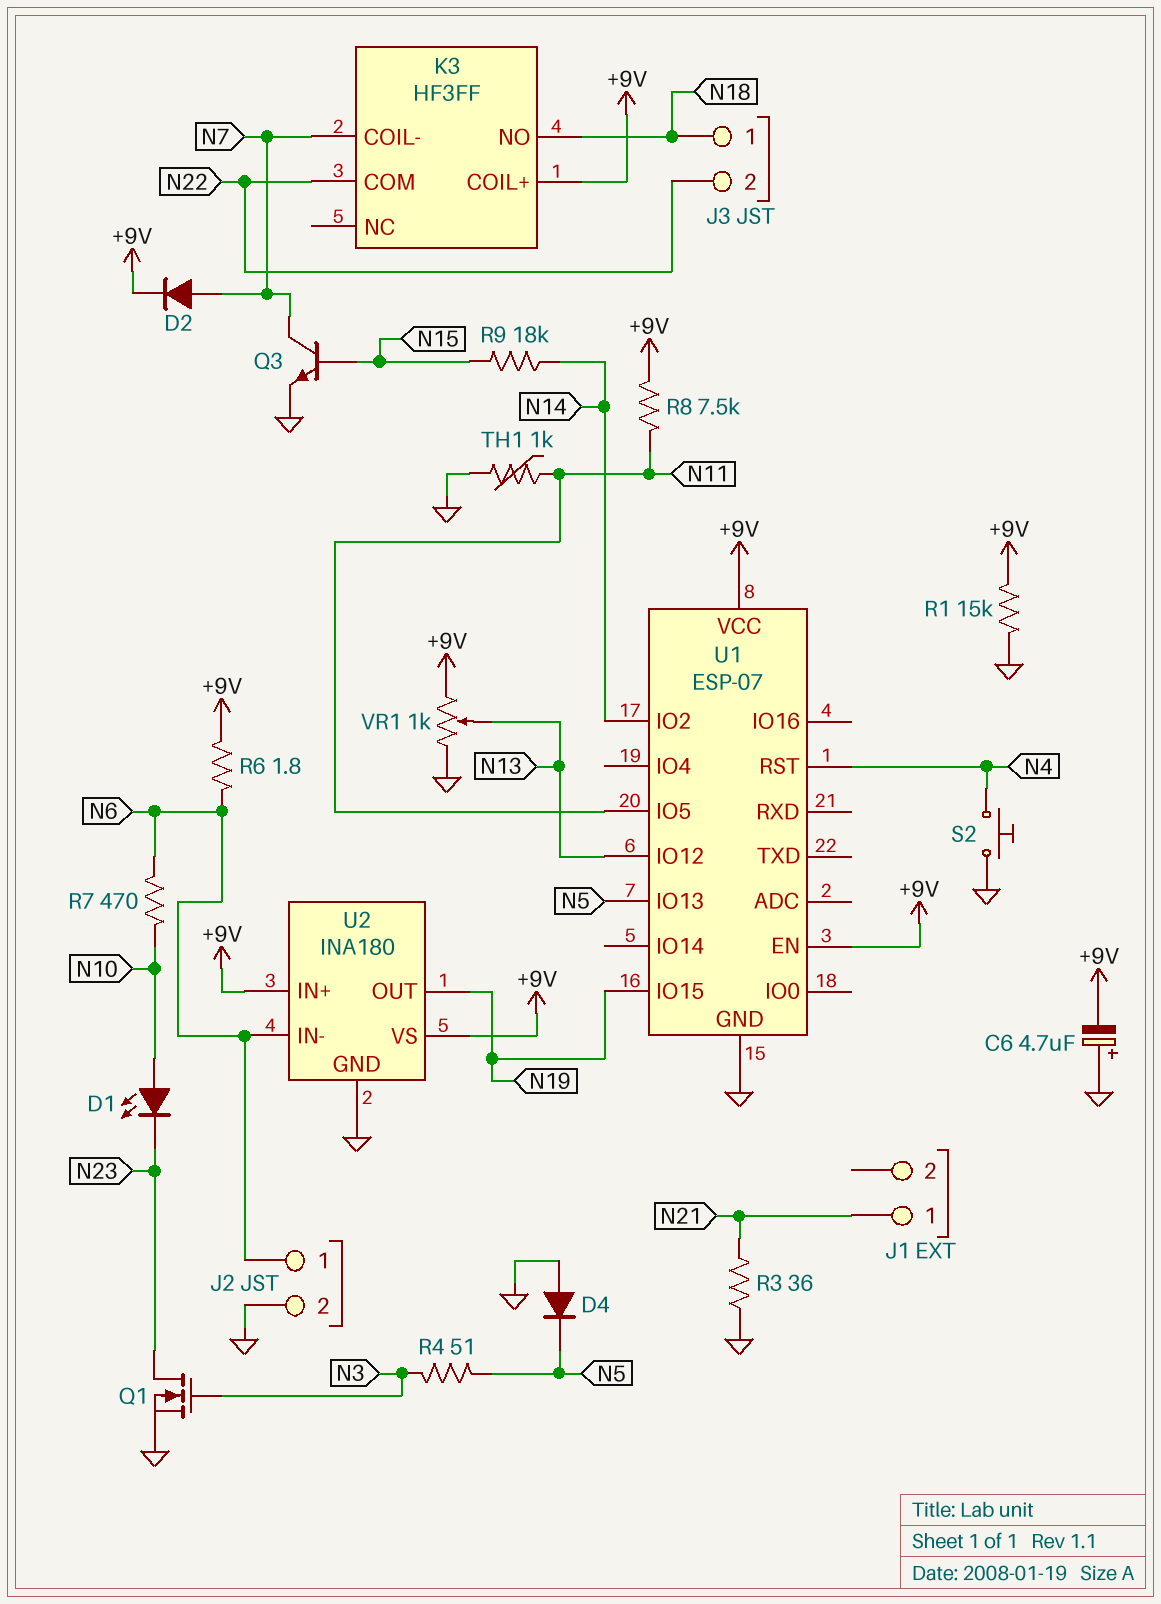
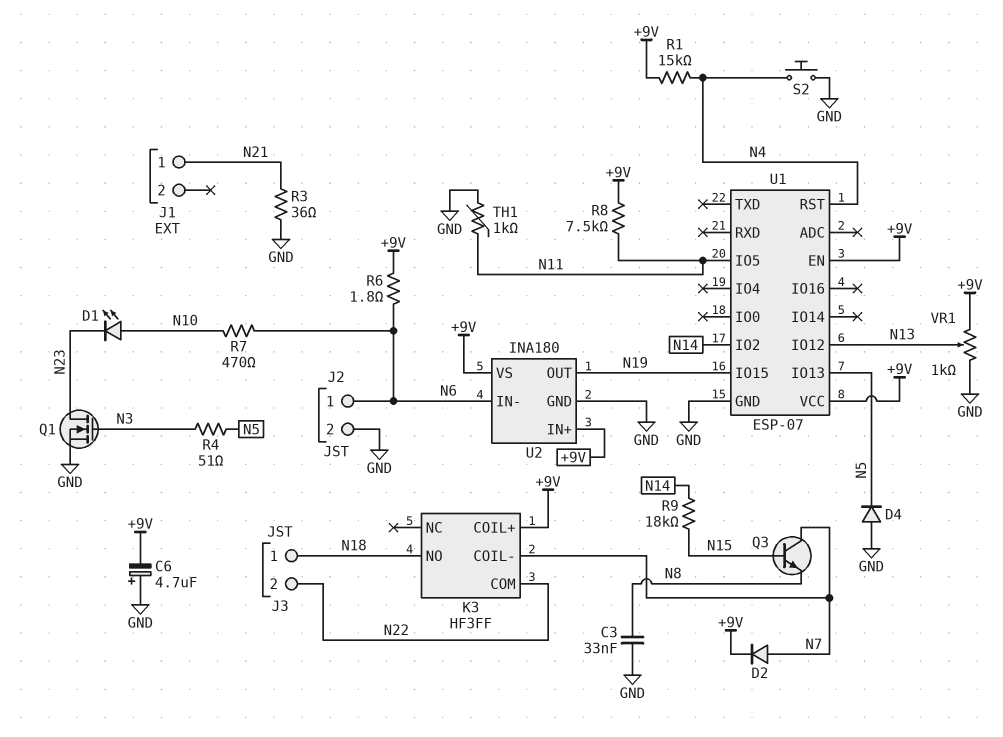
C3: none -> 33nF (GND, N8)
Q3: NPN (B N15, C N7, E GND) -> NPN (B N15, C N7, E N8)
R1: 15k (+9V, GND) -> 15k (+9V, N4)

